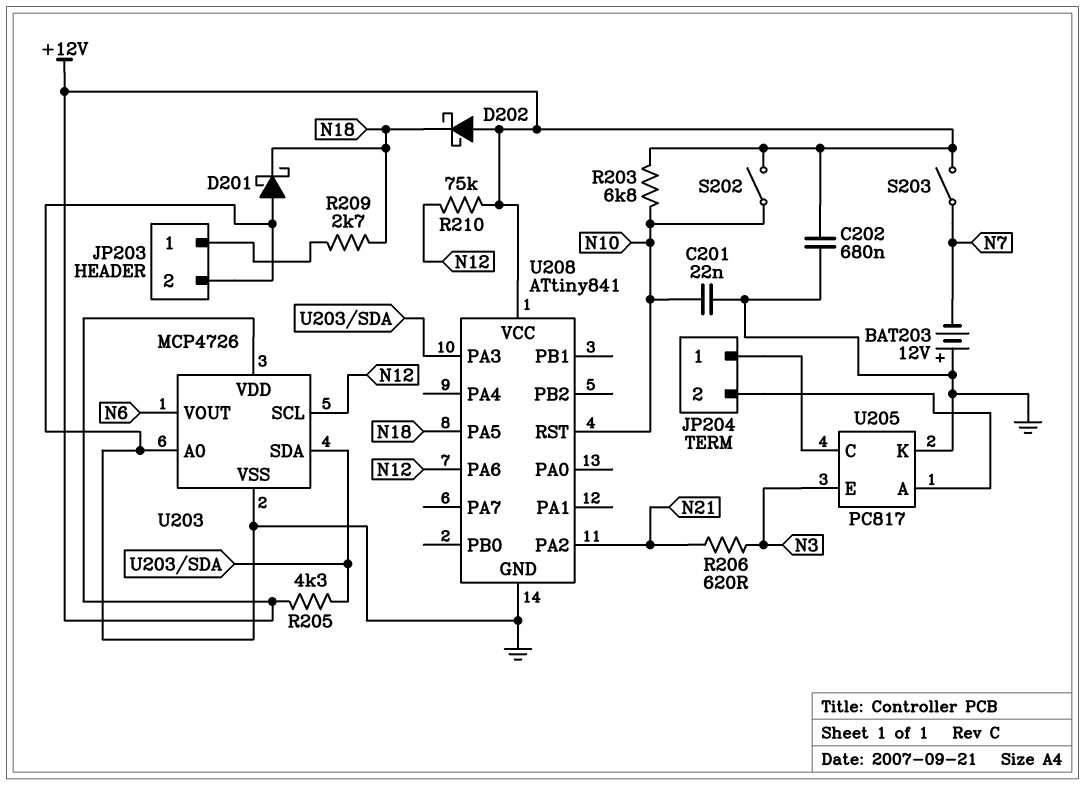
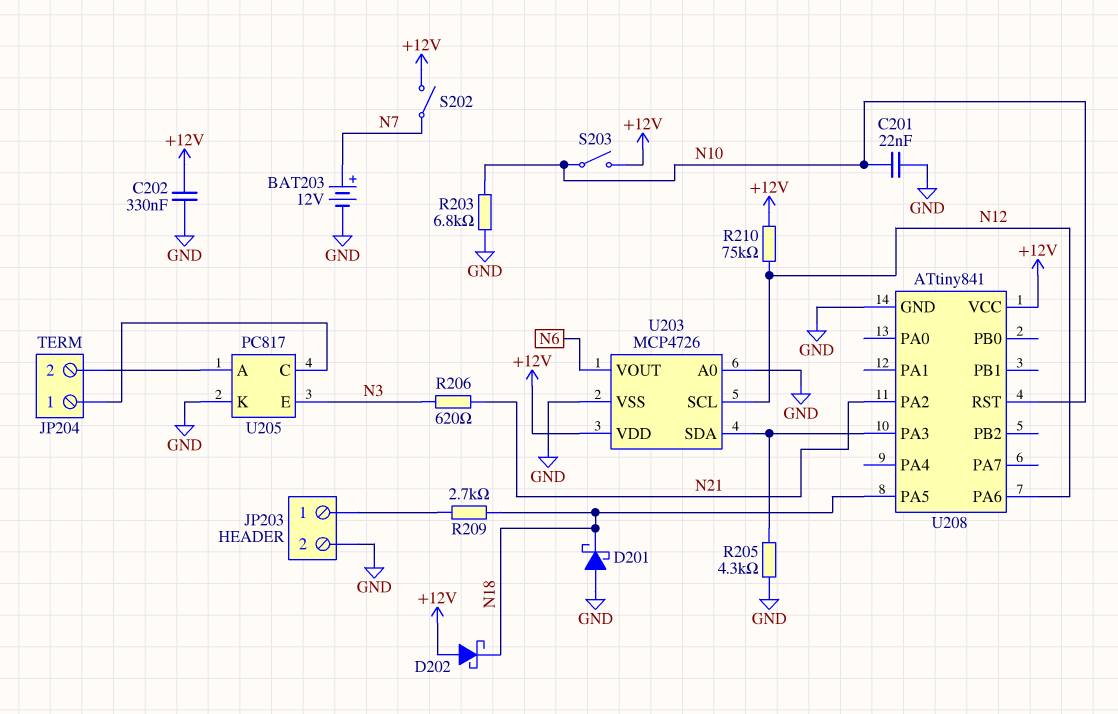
BAT203: 12V (plus GND, minus N7) -> 12V (plus N7, minus GND)
C202: 680nF (+12V, GND) -> 330nF (+12V, GND)
R203: 6.8k (+12V, N10) -> 6.8k (GND, N10)
R205: 4.3k (+12V, U203/SDA) -> 4.3k (GND, U203/SDA)
S202: switch (+12V, N10) -> switch (+12V, N7)
S203: switch (+12V, N7) -> switch (+12V, N10)

